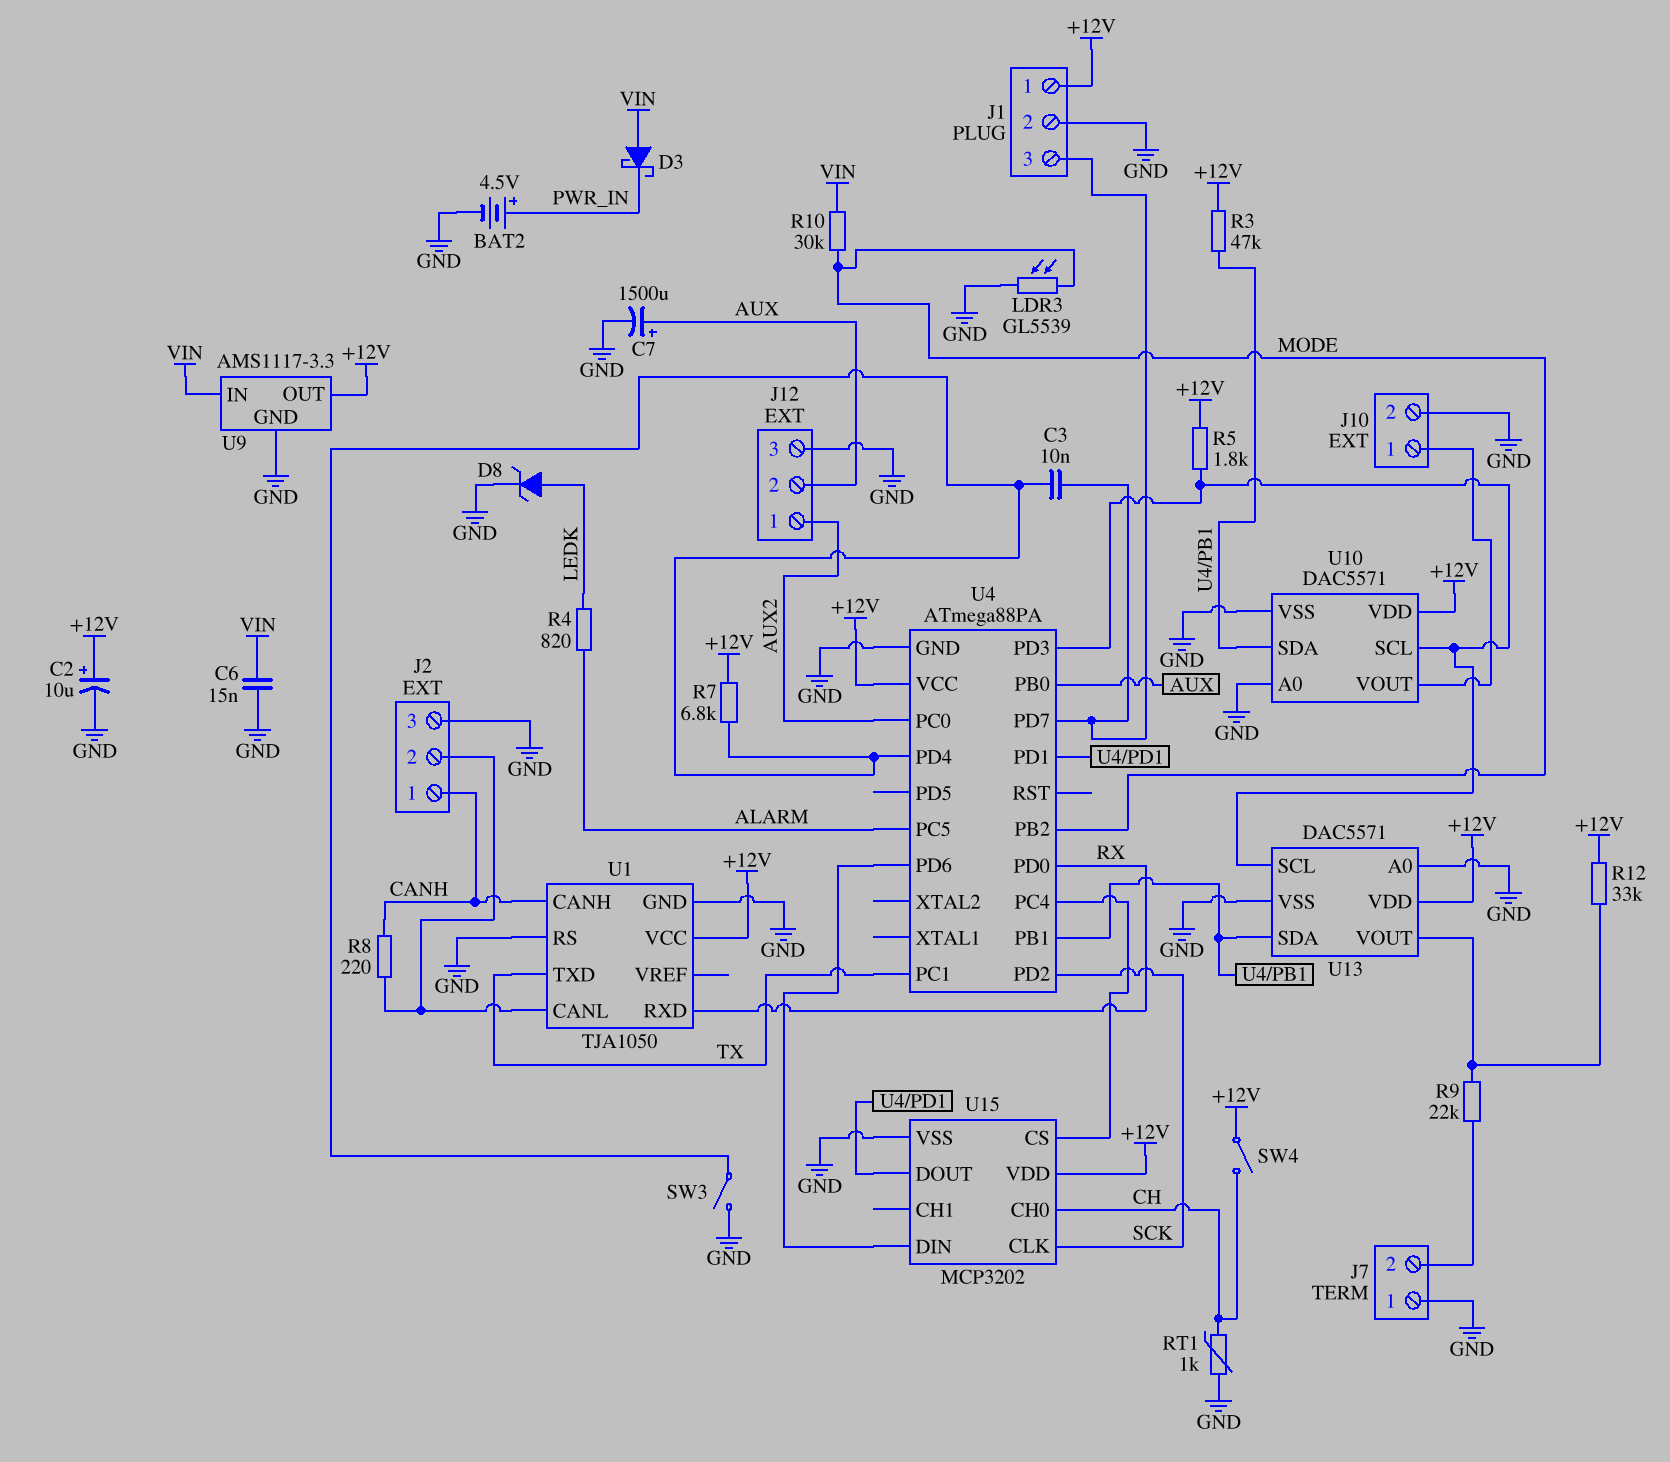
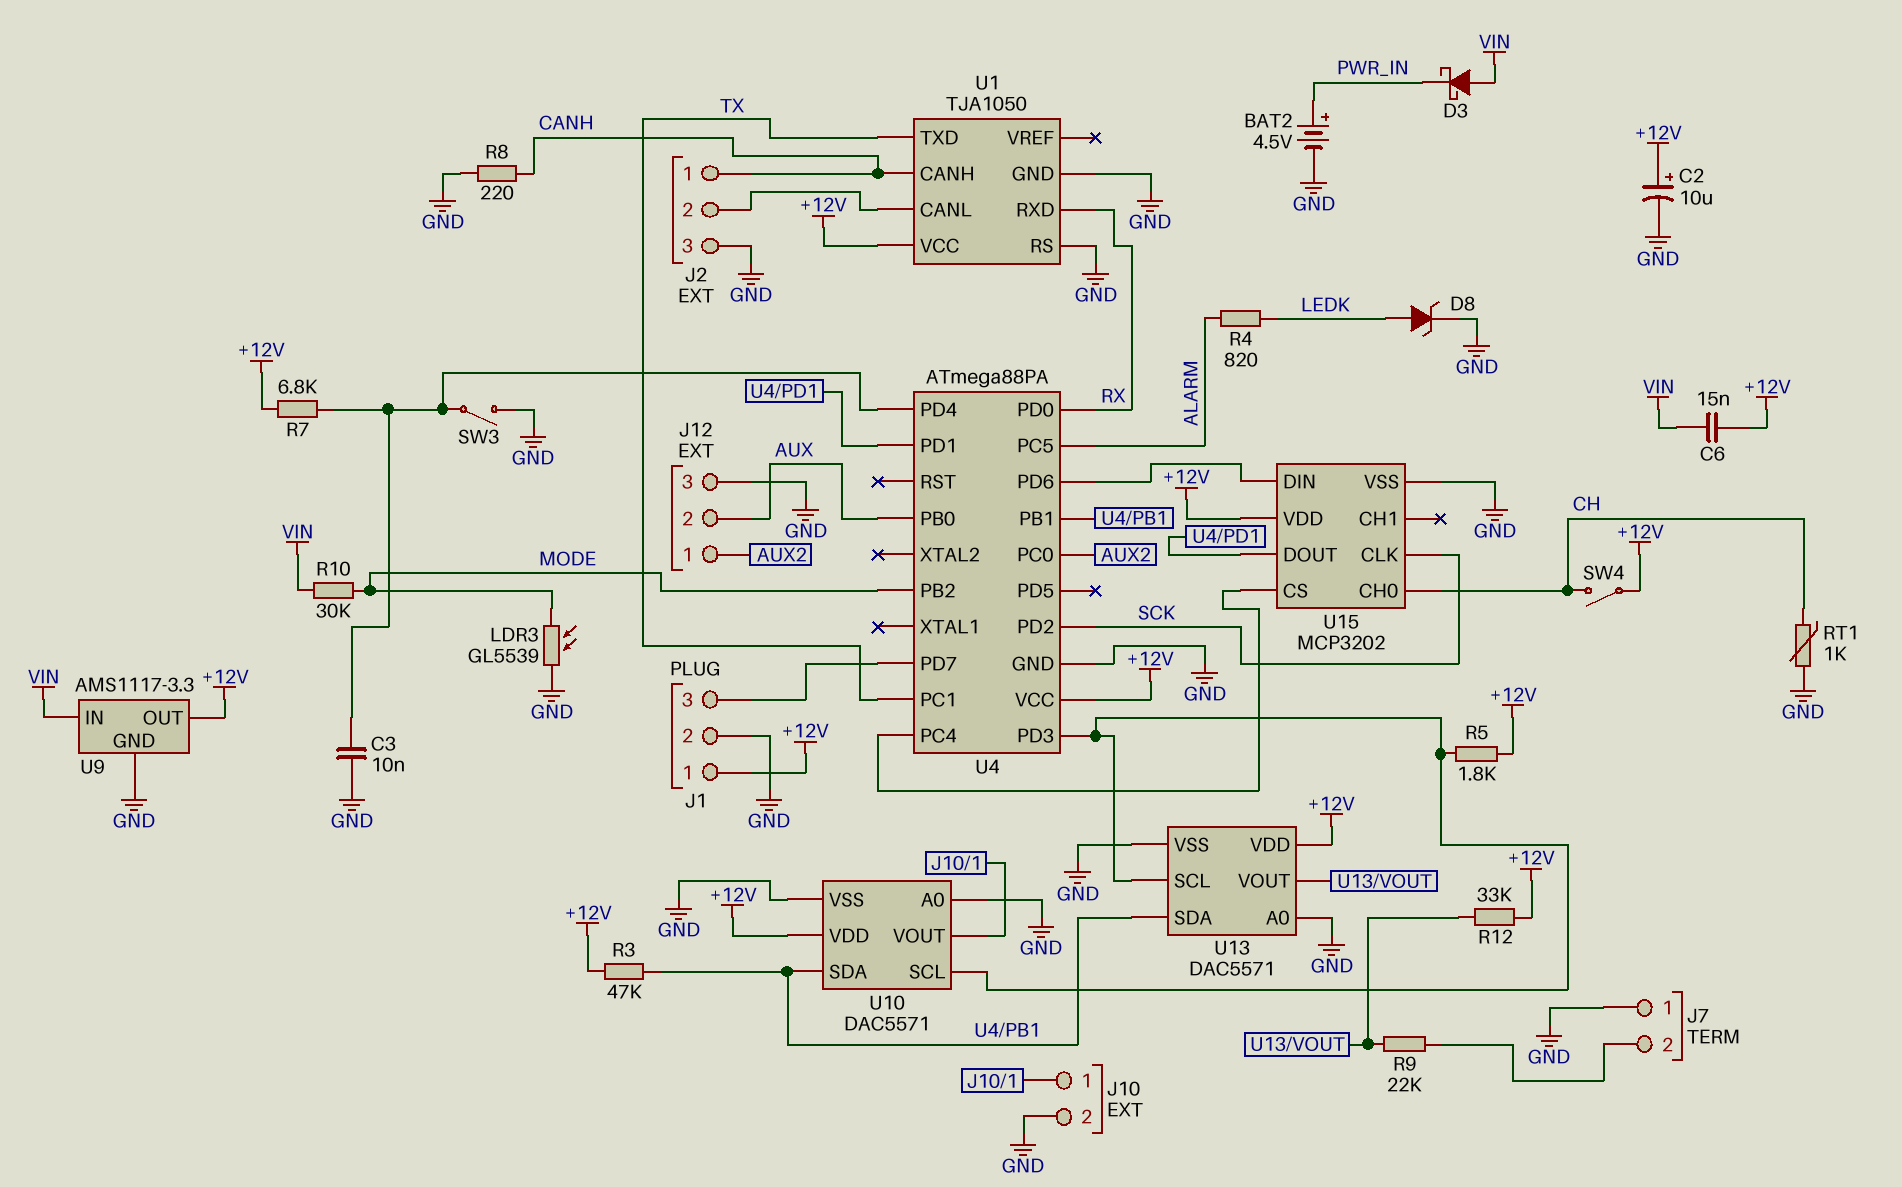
C3: 10nF (J1/3, U4/PD4) -> 10nF (GND, U4/PD4)
C6: 15nF (GND, VIN) -> 15nF (+12V, VIN)
C7: 1500uF (plus AUX, minus GND) -> none
R8: 220 (CANH, J2/2) -> 220 (CANH, GND)

